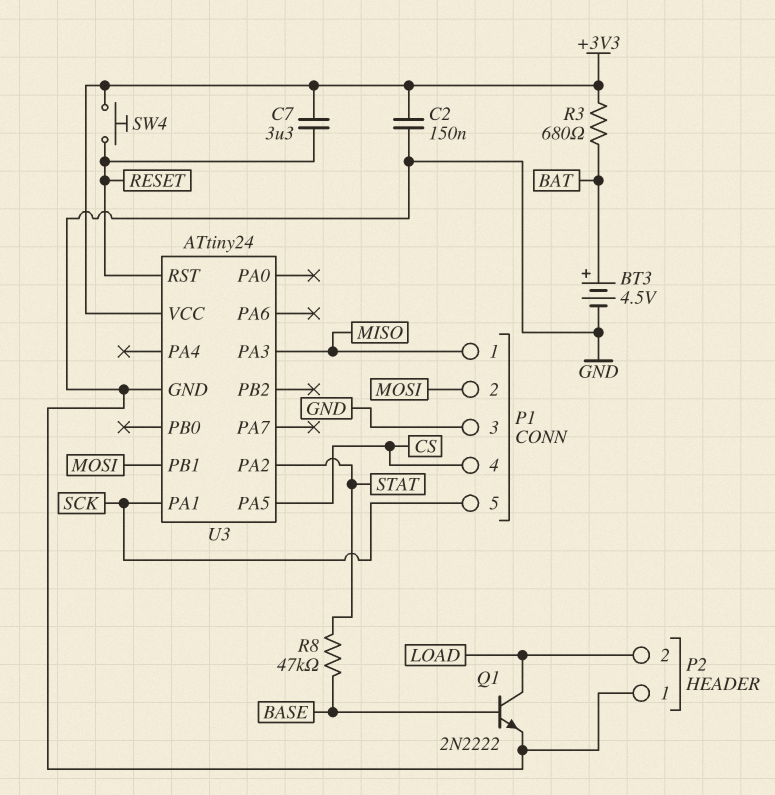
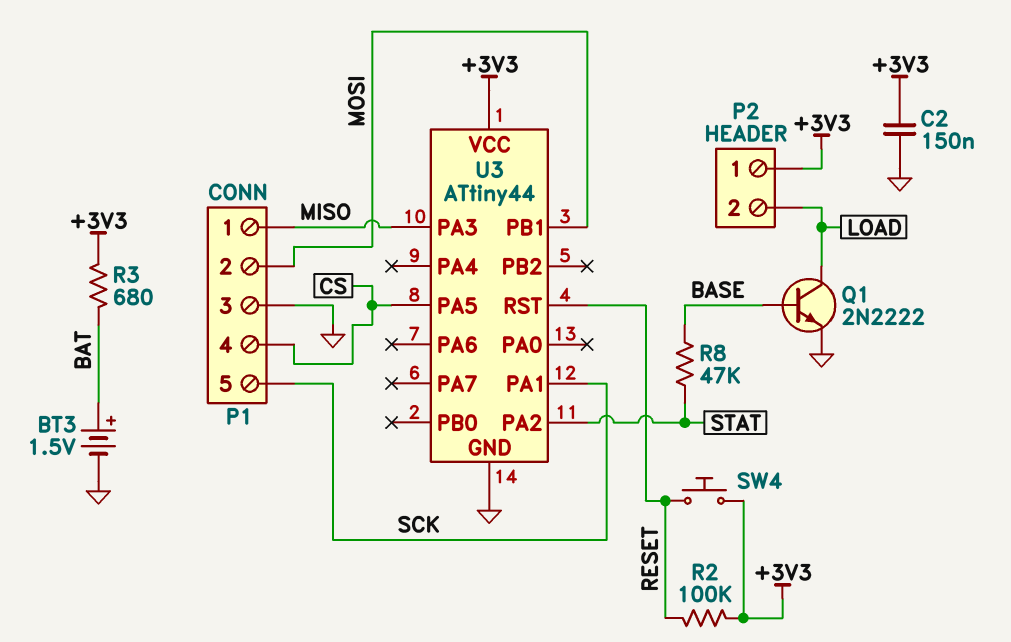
BT3: 4.5V (plus BAT, minus GND) -> 1.5V (plus BAT, minus GND)
C7: 3.3uF (+3V3, RESET) -> none
P2 pin 1: GND -> +3V3
R2: none -> 100k (+3V3, RESET)
U3: ATtiny24 -> ATtiny44

